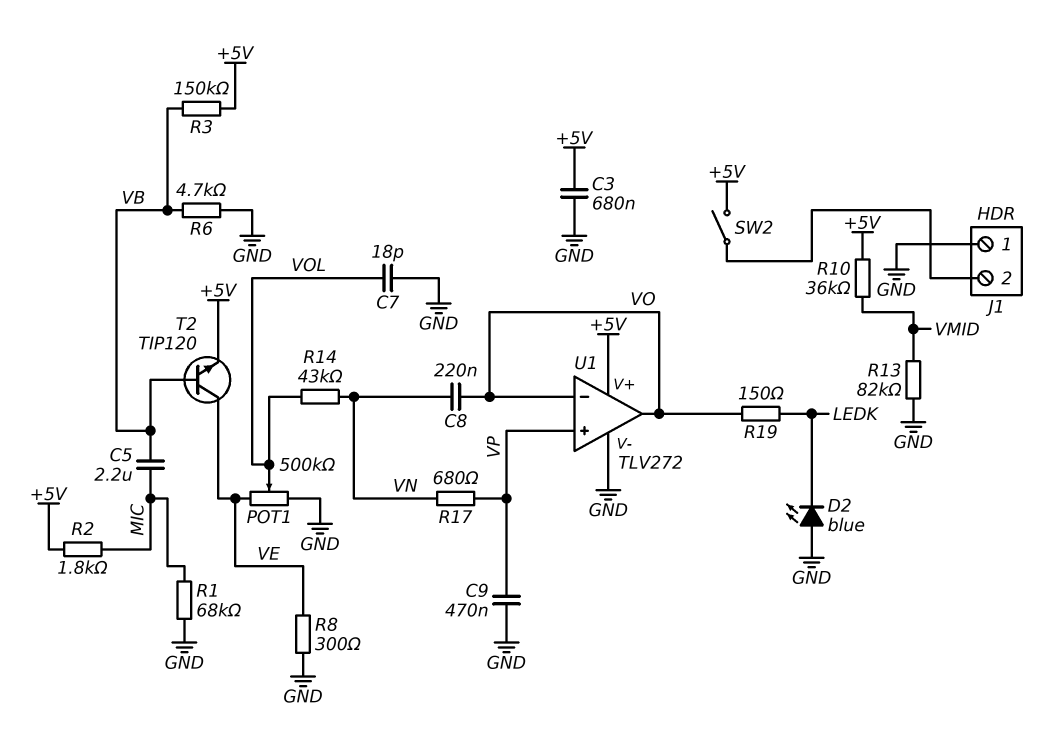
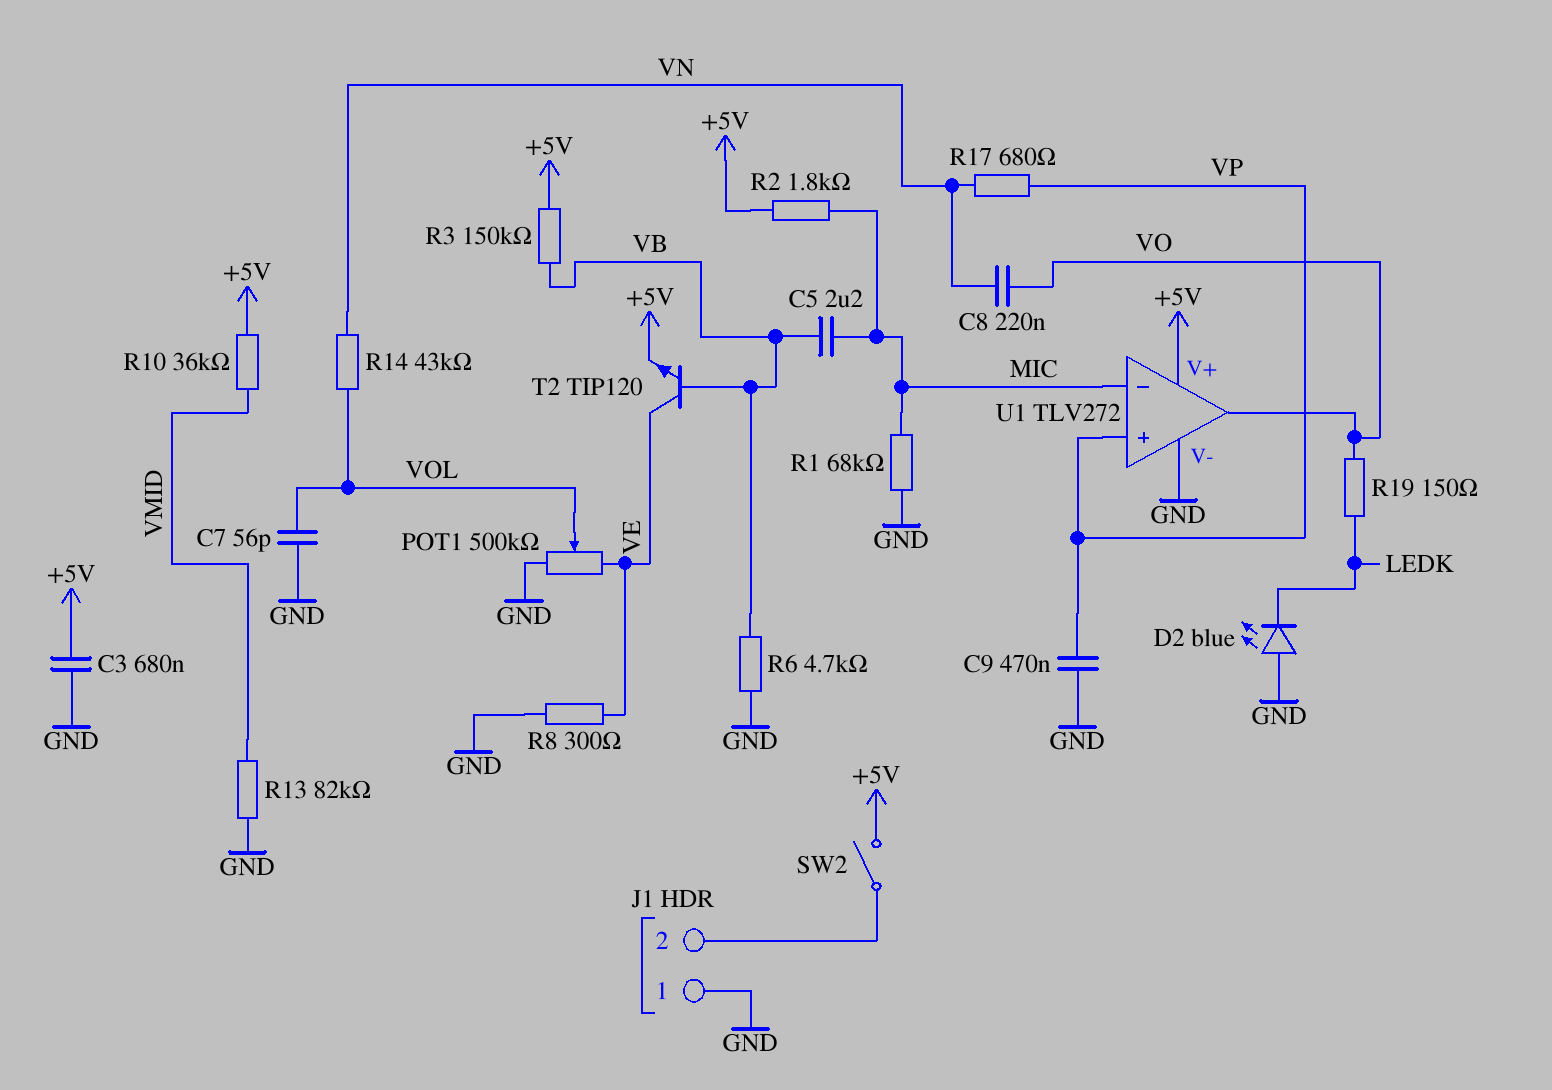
C7: 18pF (GND, VOL) -> 56pF (GND, VOL)
U1 pin in-: VO -> MIC

